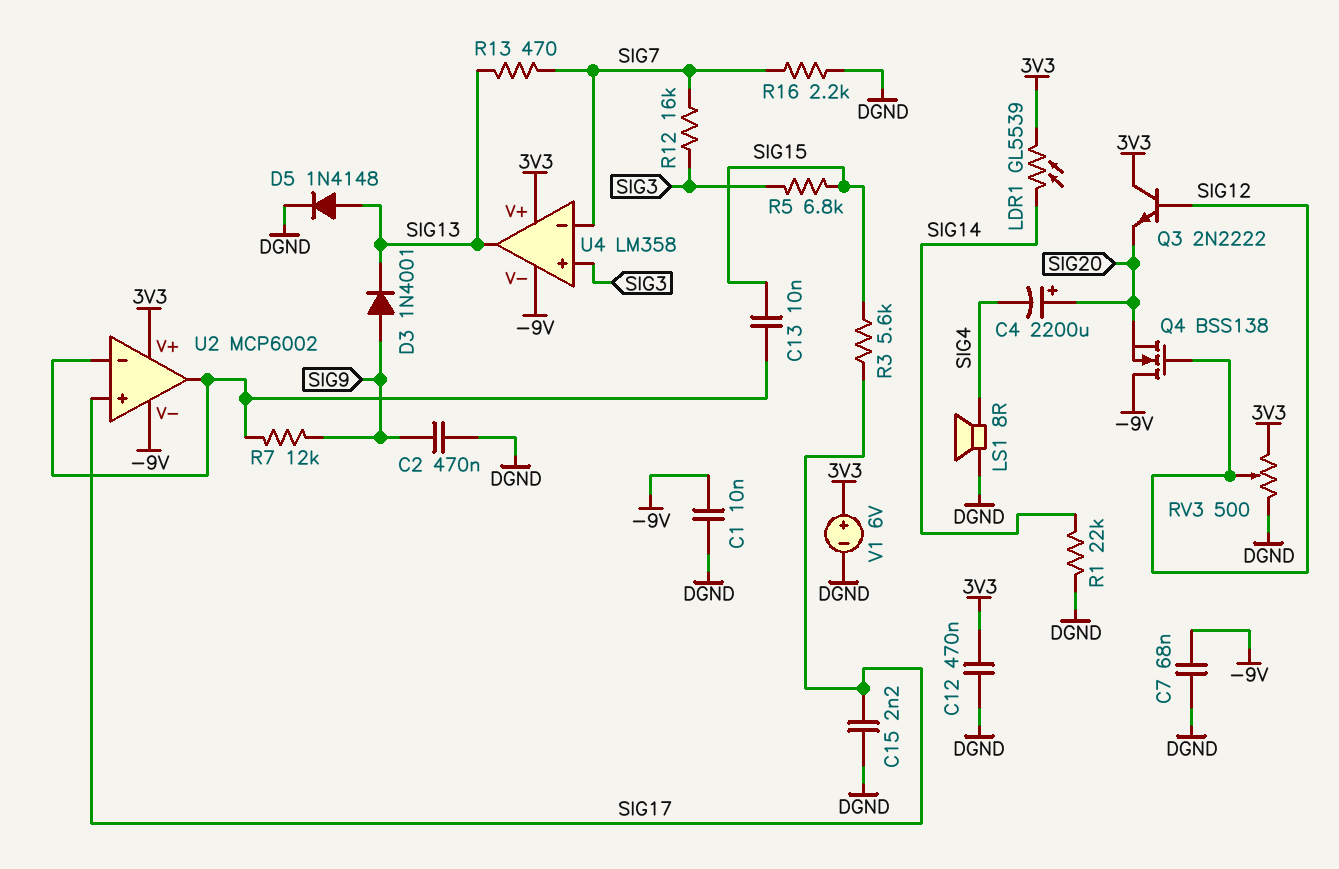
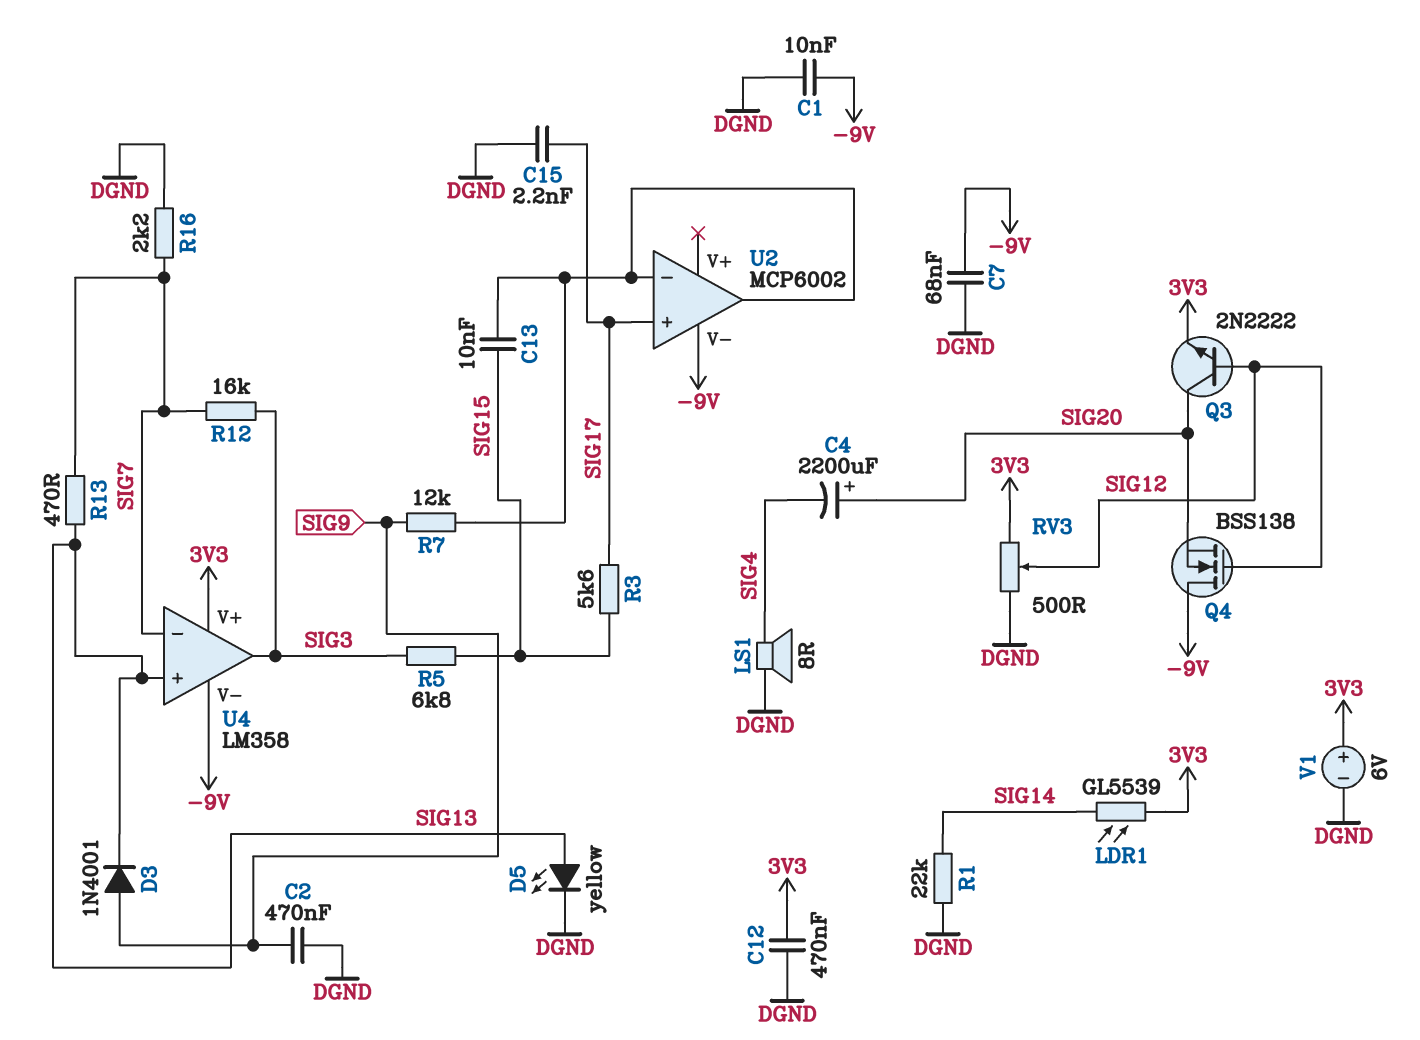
D5: diode 1N4148 (A SIG13, K DGND) -> LED yellow (A SIG13, K DGND)
Q3: NPN 2N2222 (B SIG12, C 3V3, E SIG20) -> NPN 2N2222 (B SIG12, C SIG20, E 3V3)
U2 pin V+: 3V3 -> none
U4 pin in+: SIG3 -> SIG13
U4 pin out: SIG13 -> SIG3

